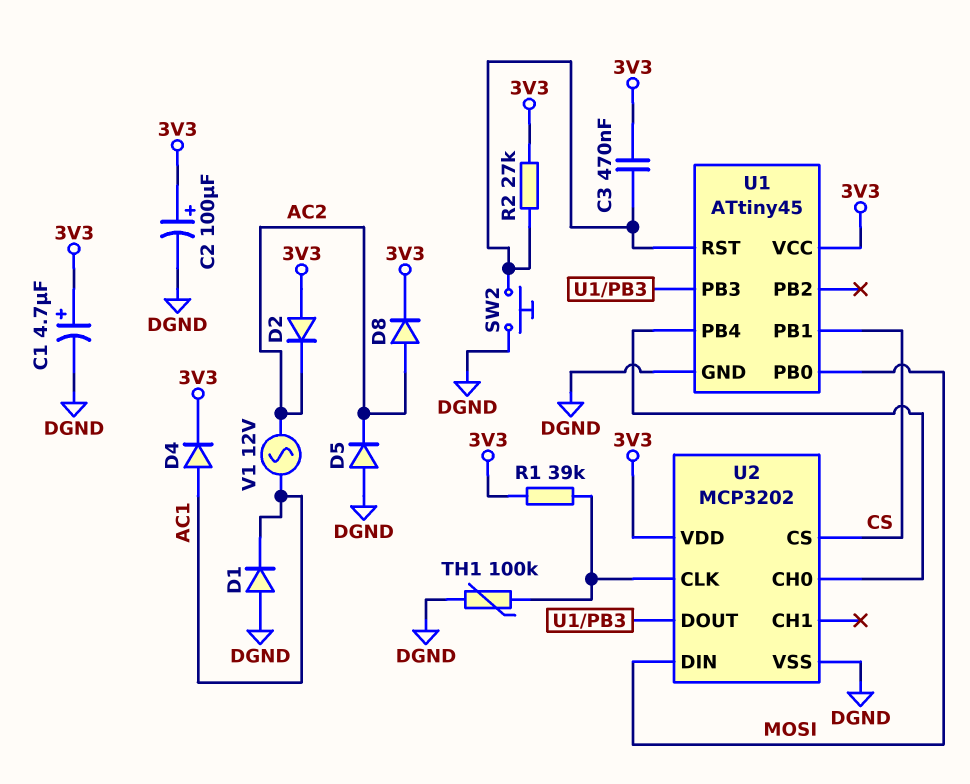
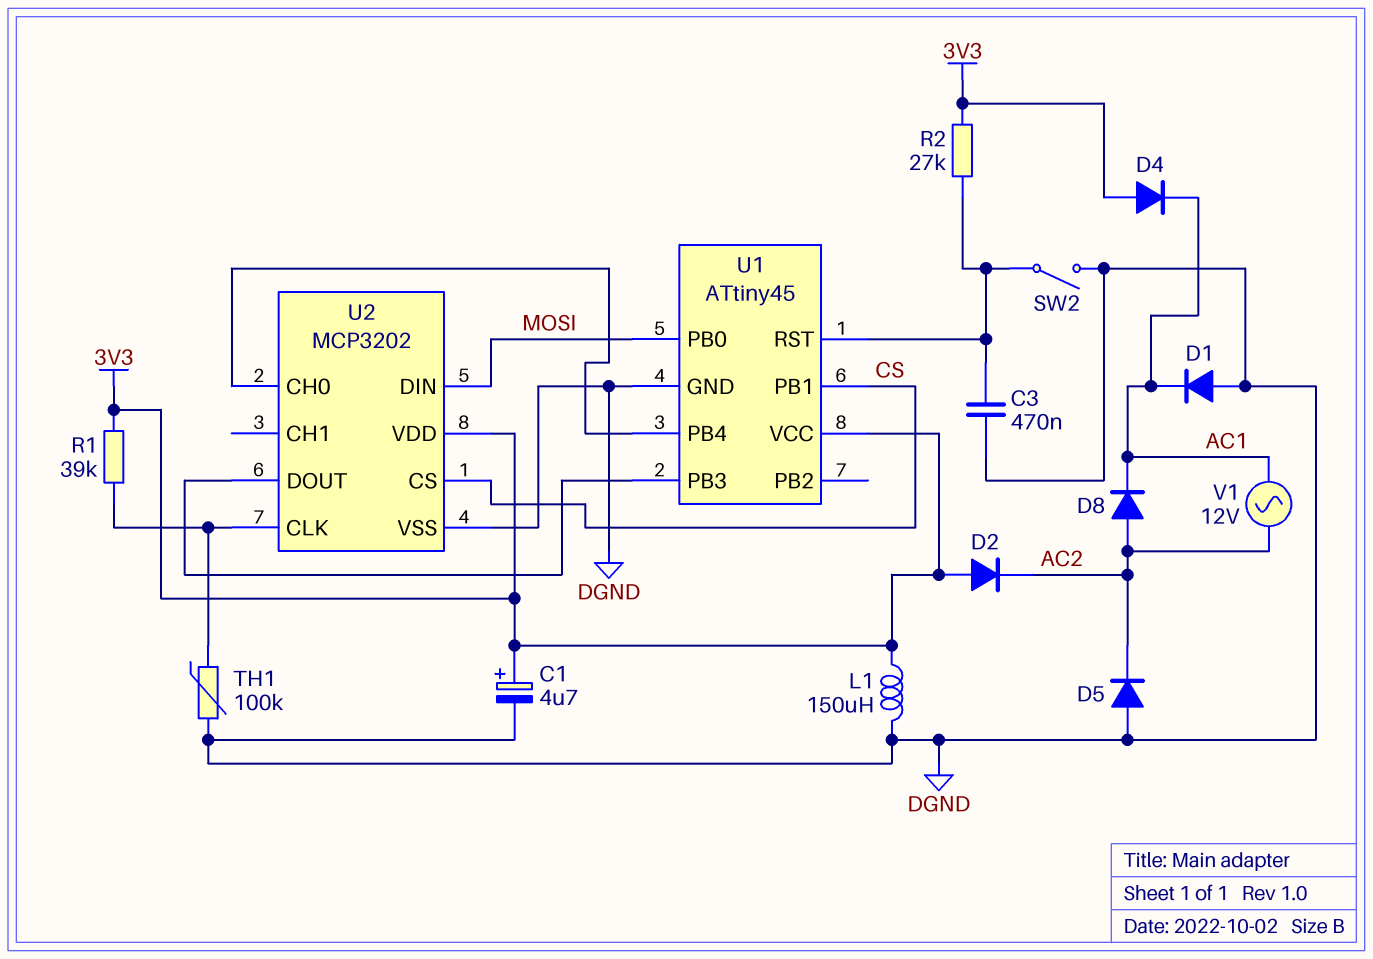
C2: 100uF (plus 3V3, minus DGND) -> none
C3: 470nF (3V3, U1/RST) -> 470nF (DGND, U1/RST)
D4: diode (A AC1, K 3V3) -> diode (A 3V3, K AC1)
D8: diode (A AC2, K 3V3) -> diode (A AC2, K AC1)
L1: none -> 150uH (3V3, DGND)
SW2: button (DGND, U1/RST) -> switch (DGND, U1/RST)

